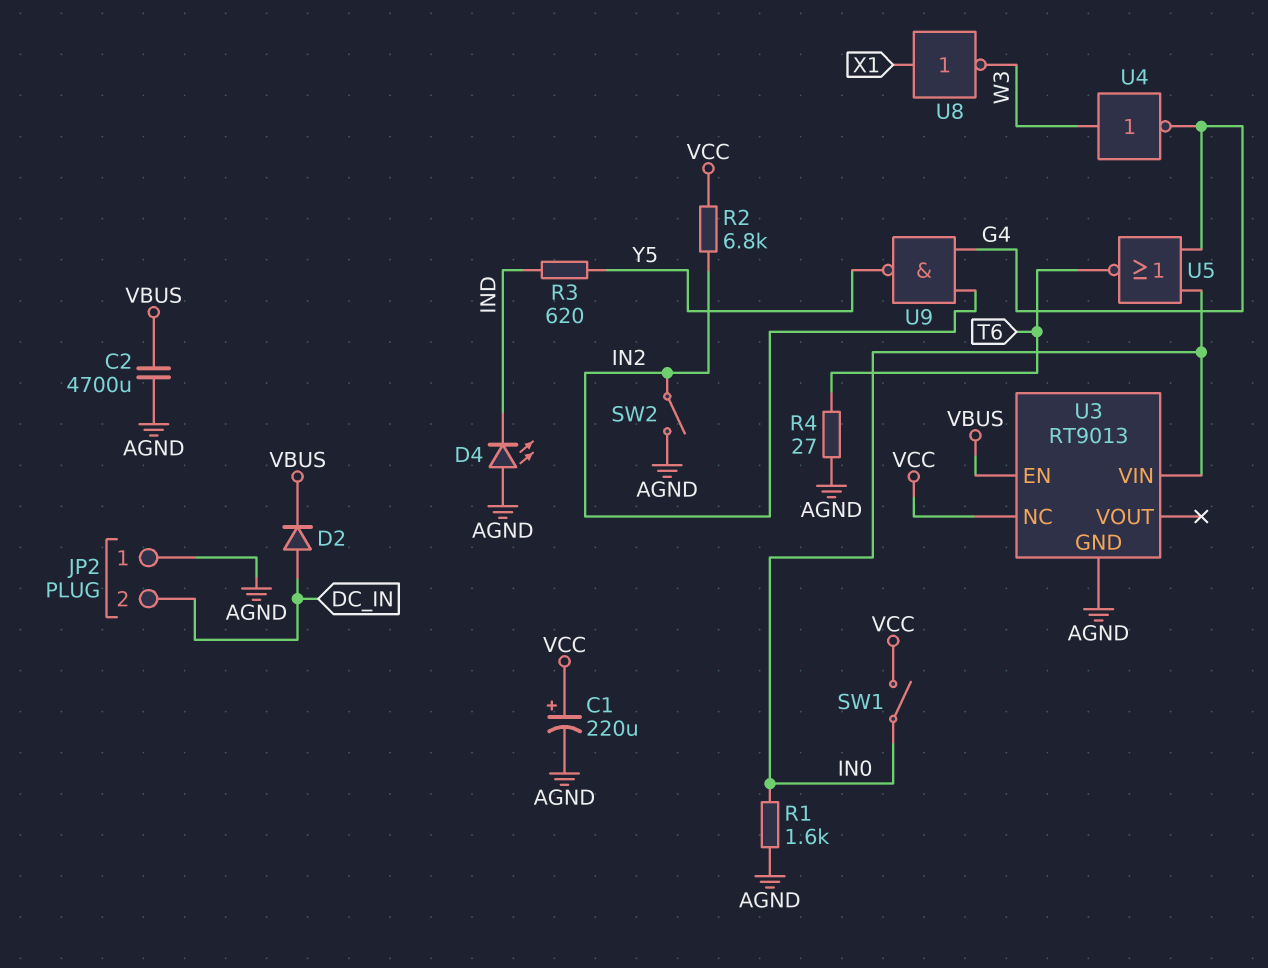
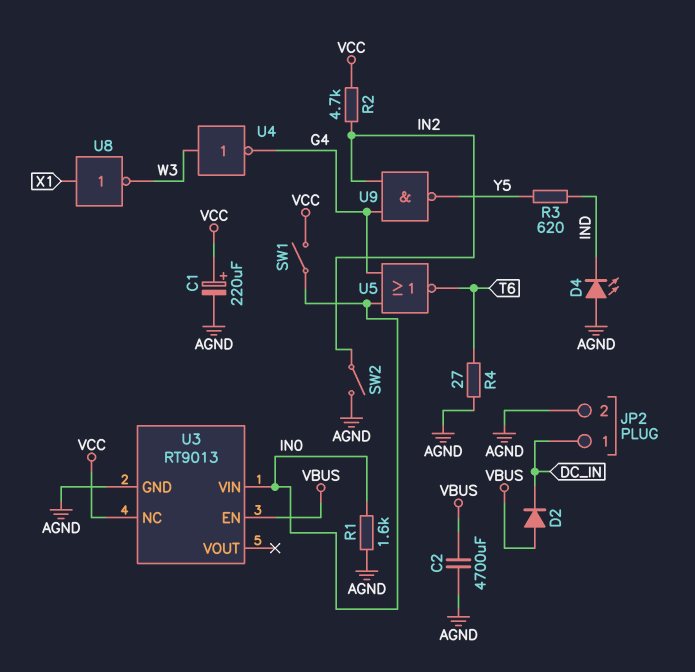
D2: diode (A DC_IN, K VBUS) -> diode (A VBUS, K DC_IN)
JP2 pin 1: AGND -> DC_IN
JP2 pin 2: DC_IN -> AGND
R2: 6.8k (IN2, VCC) -> 4.7k (IN2, VCC)

